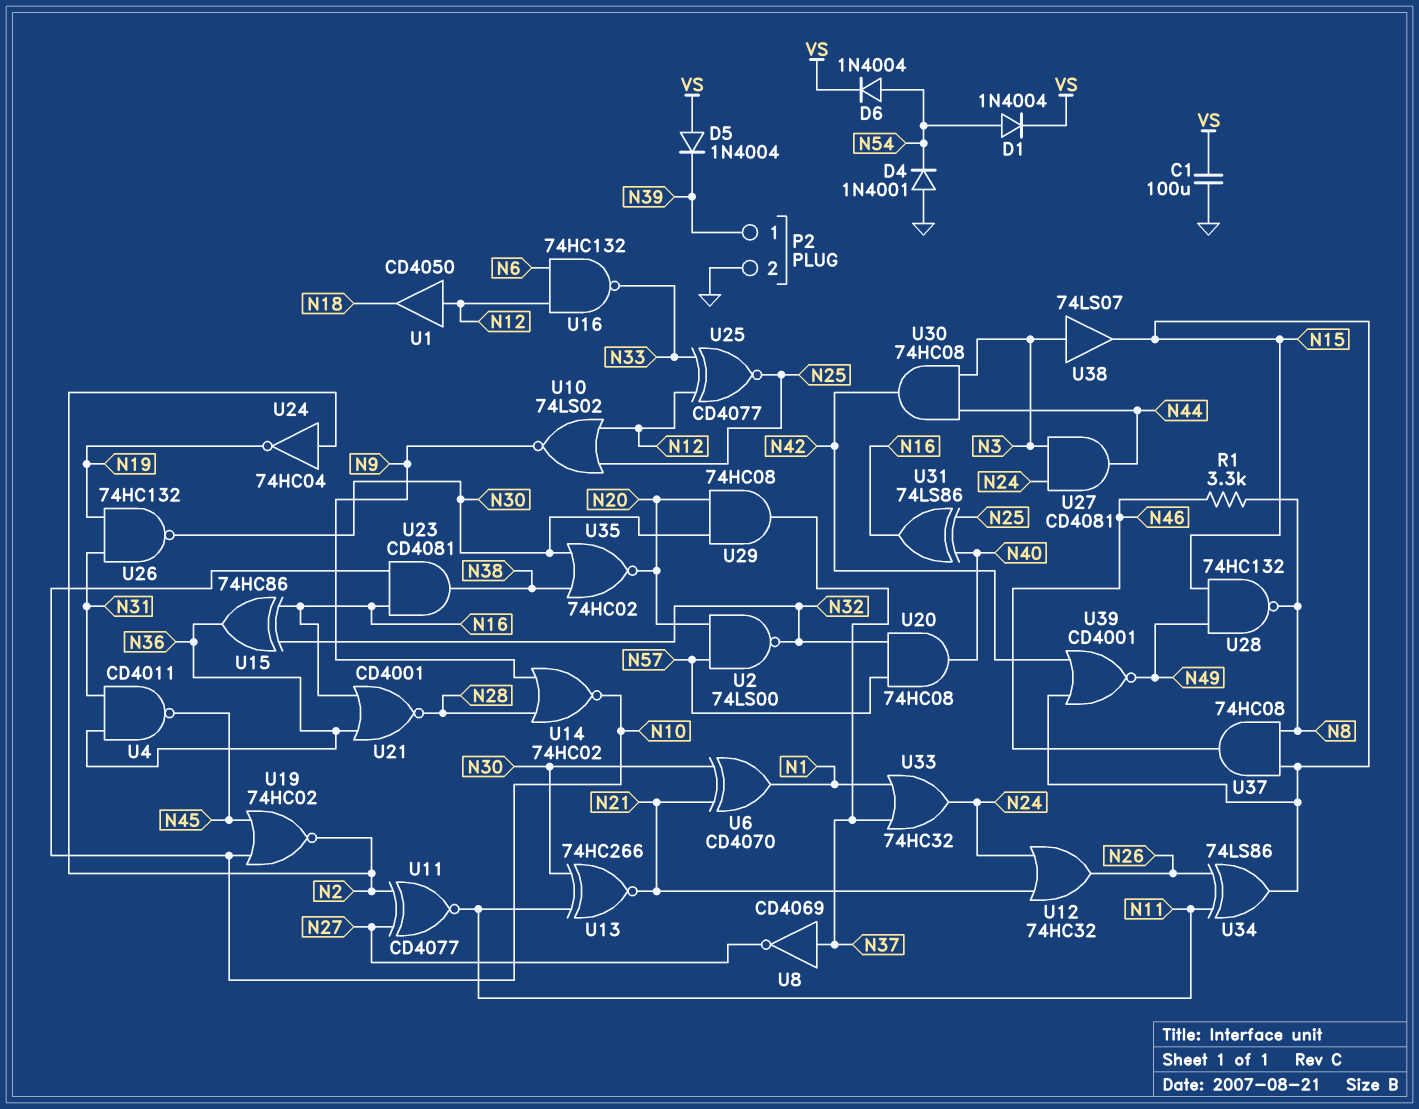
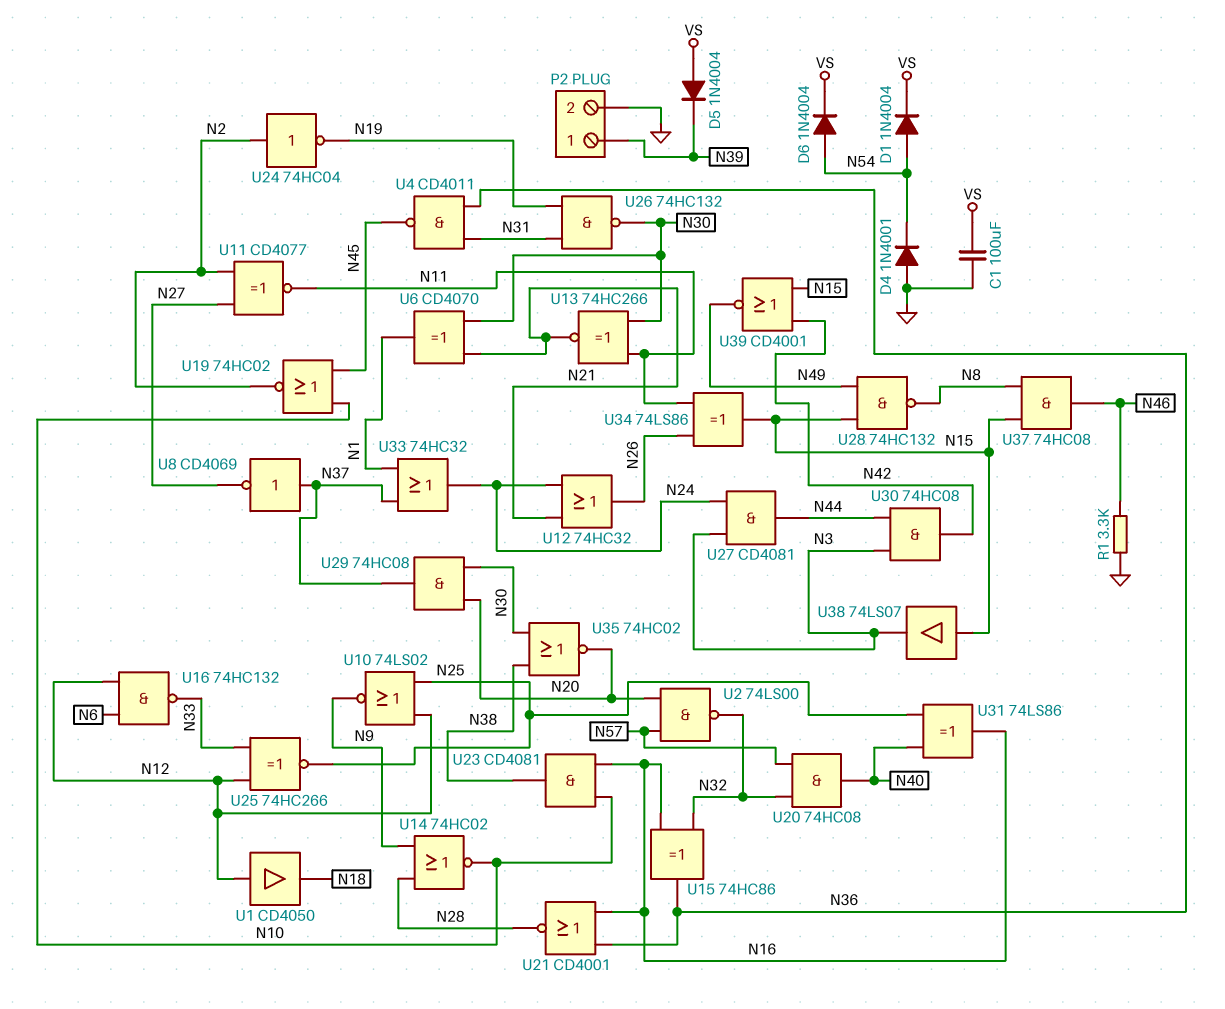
R1: 3.3k (N8, N46) -> 3.3k (GND, N46)
U25: XNOR CD4077 (in N12, in N33, out N25) -> XNOR 74HC266 (in N12, in N33, out N25)
U38: buffer 74LS07 (in N3, out N15) -> buffer 74LS07 (in N15, out N3)

